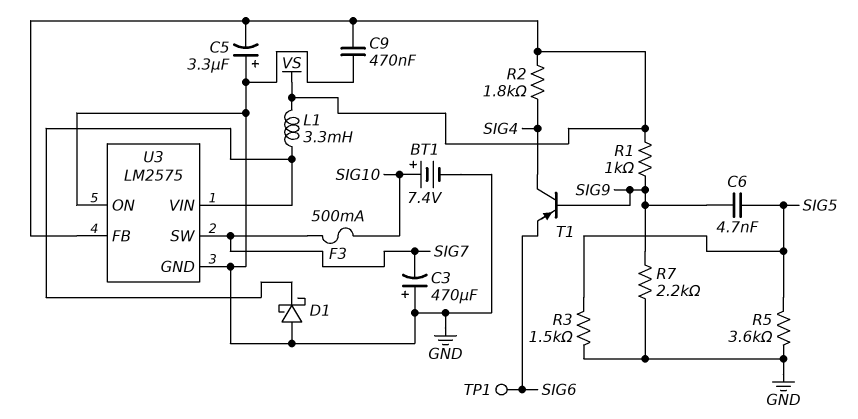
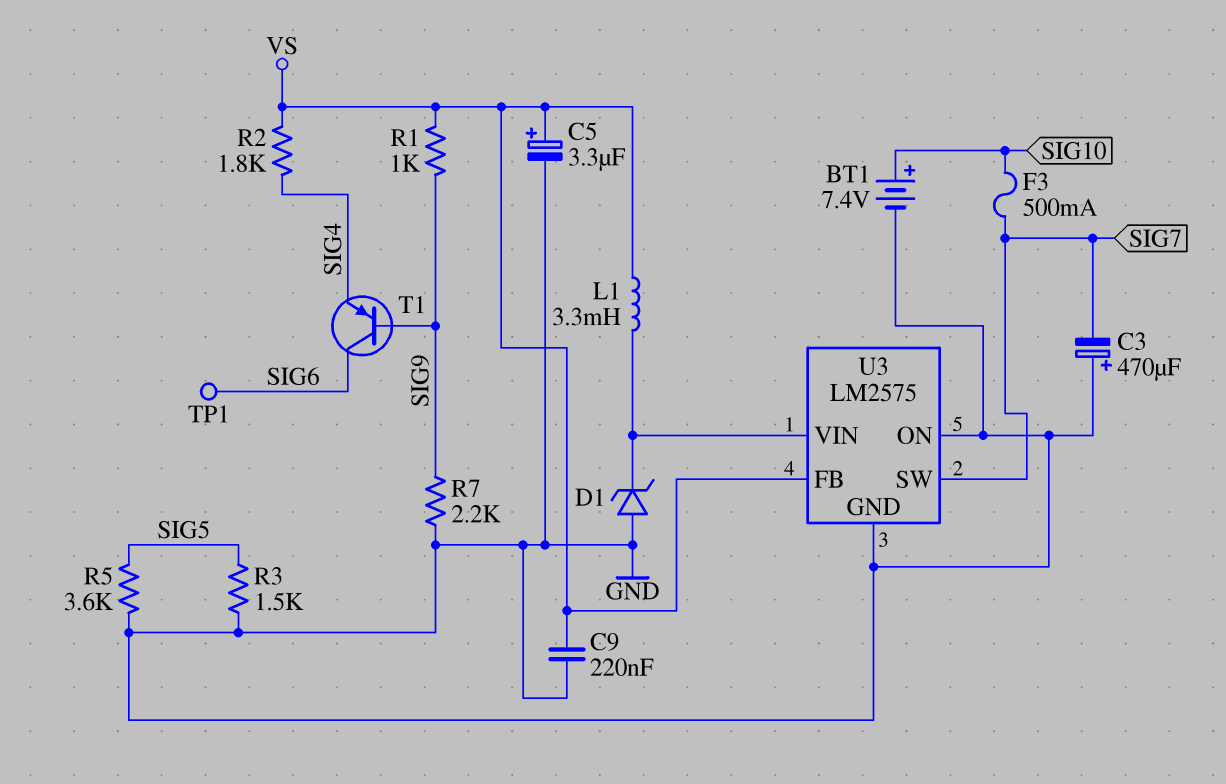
C5: 3.3uF (plus GND, minus VS) -> 3.3uF (plus VS, minus GND)
C6: 4.7nF (SIG5, SIG9) -> none
C9: 470nF (GND, VS) -> 220nF (GND, VS)
D1: schottky (A GND, K U3/VIN) -> zener (A GND, K U3/VIN)
T1: PNP (B SIG9, C SIG4, E SIG6) -> PNP (B SIG9, C SIG6, E SIG4)

